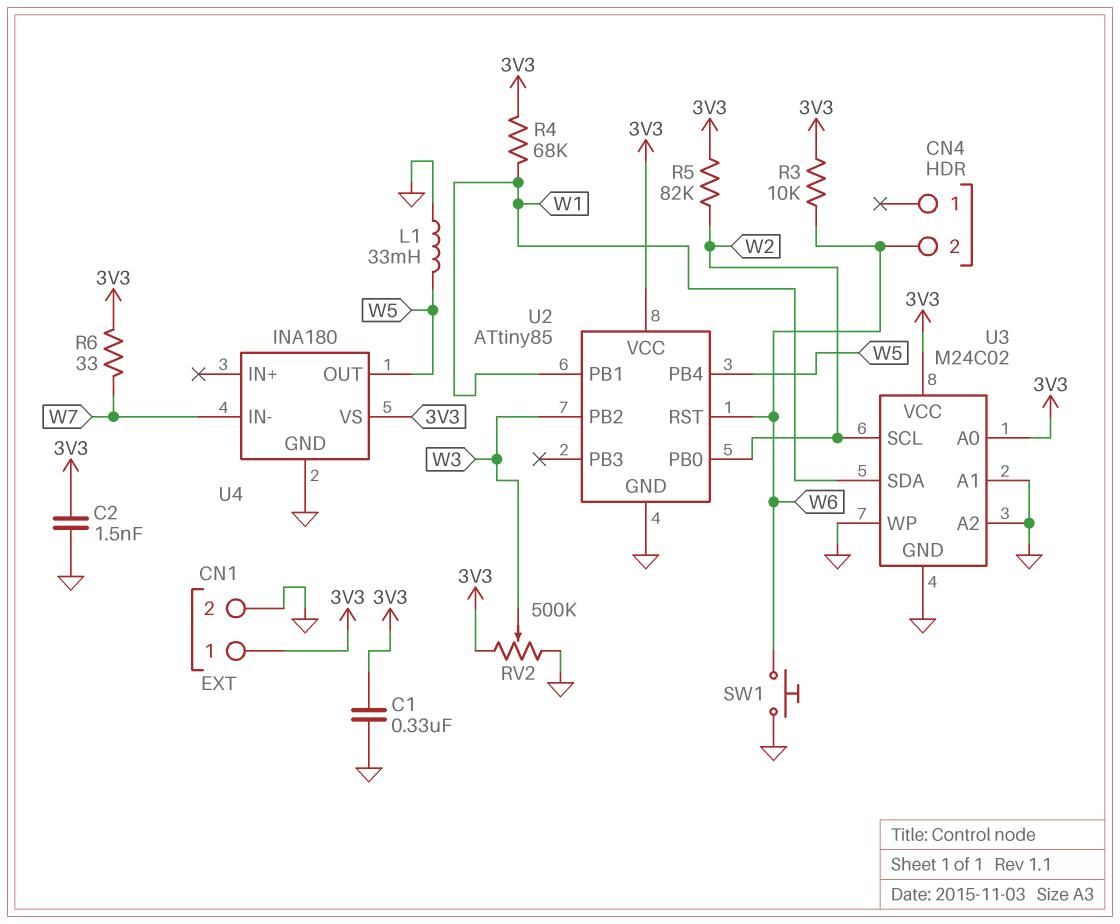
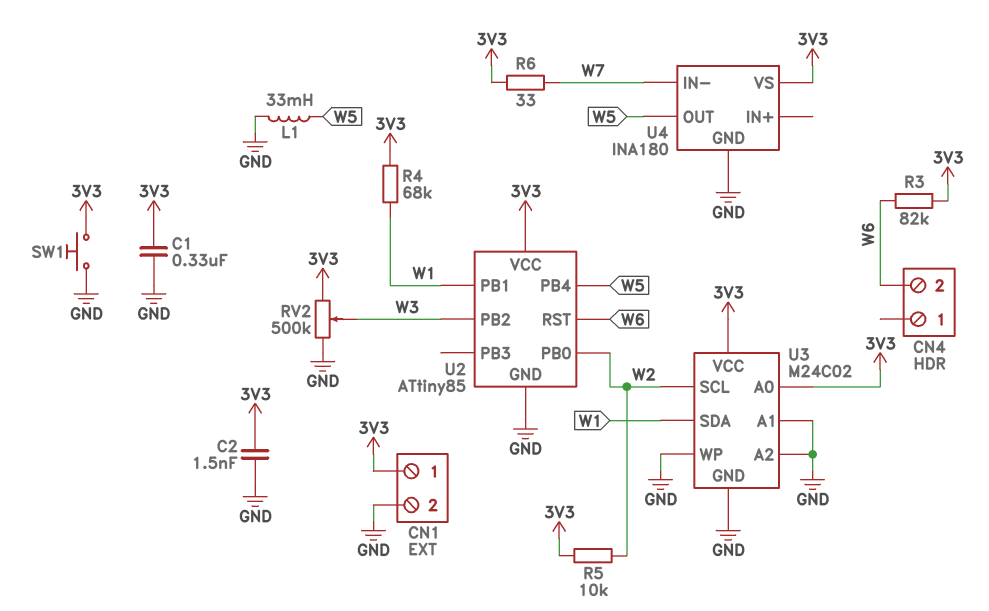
R3: 10k (3V3, W6) -> 82k (3V3, W6)
R5: 82k (3V3, W2) -> 10k (3V3, W2)
SW1: button (GND, W6) -> button (3V3, GND)

